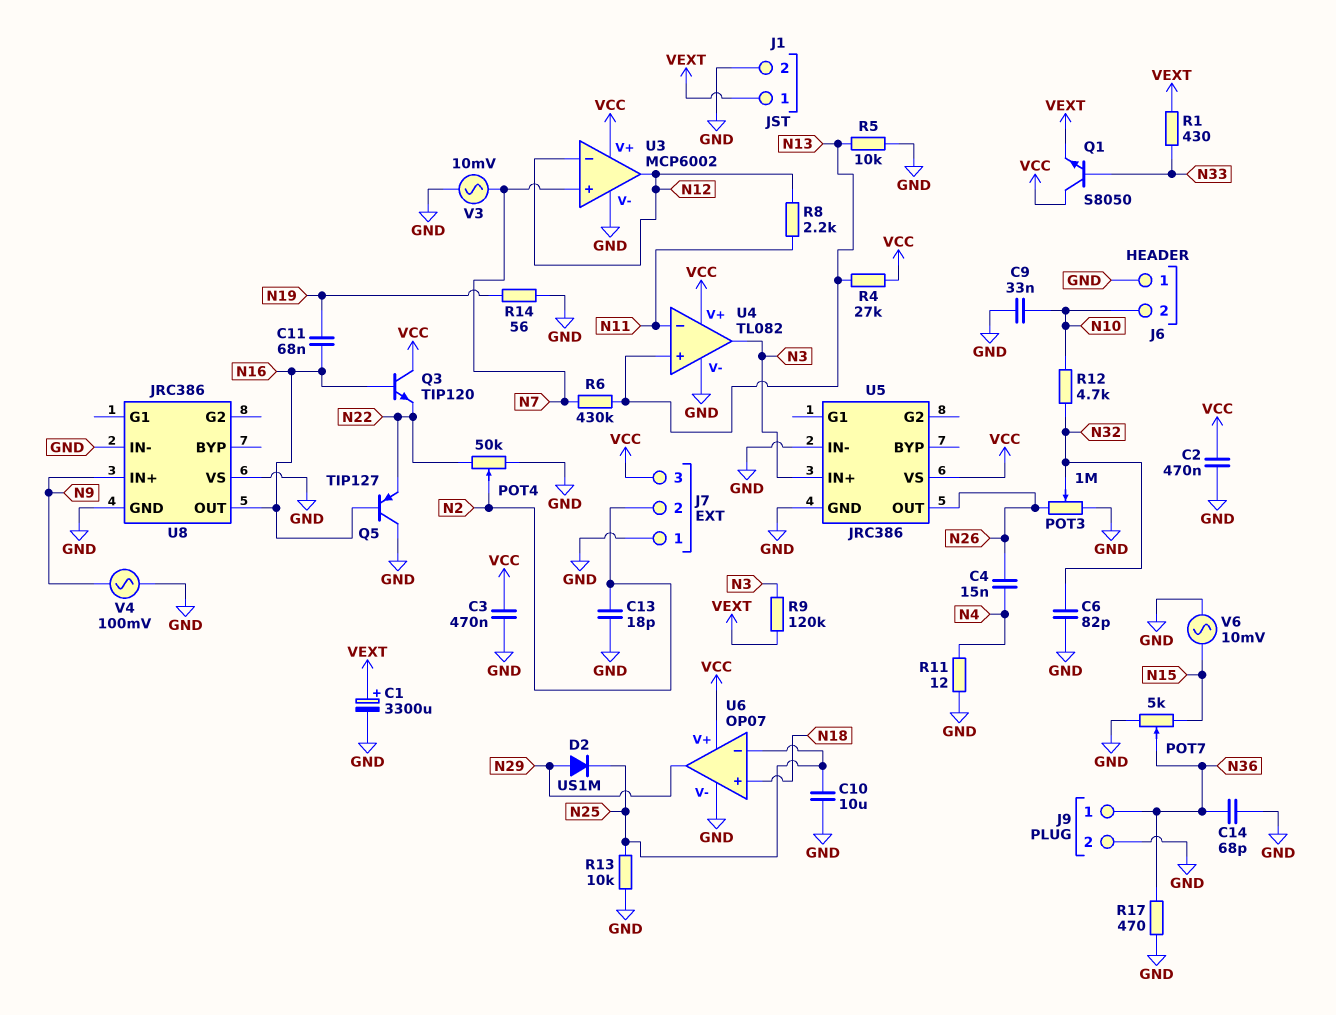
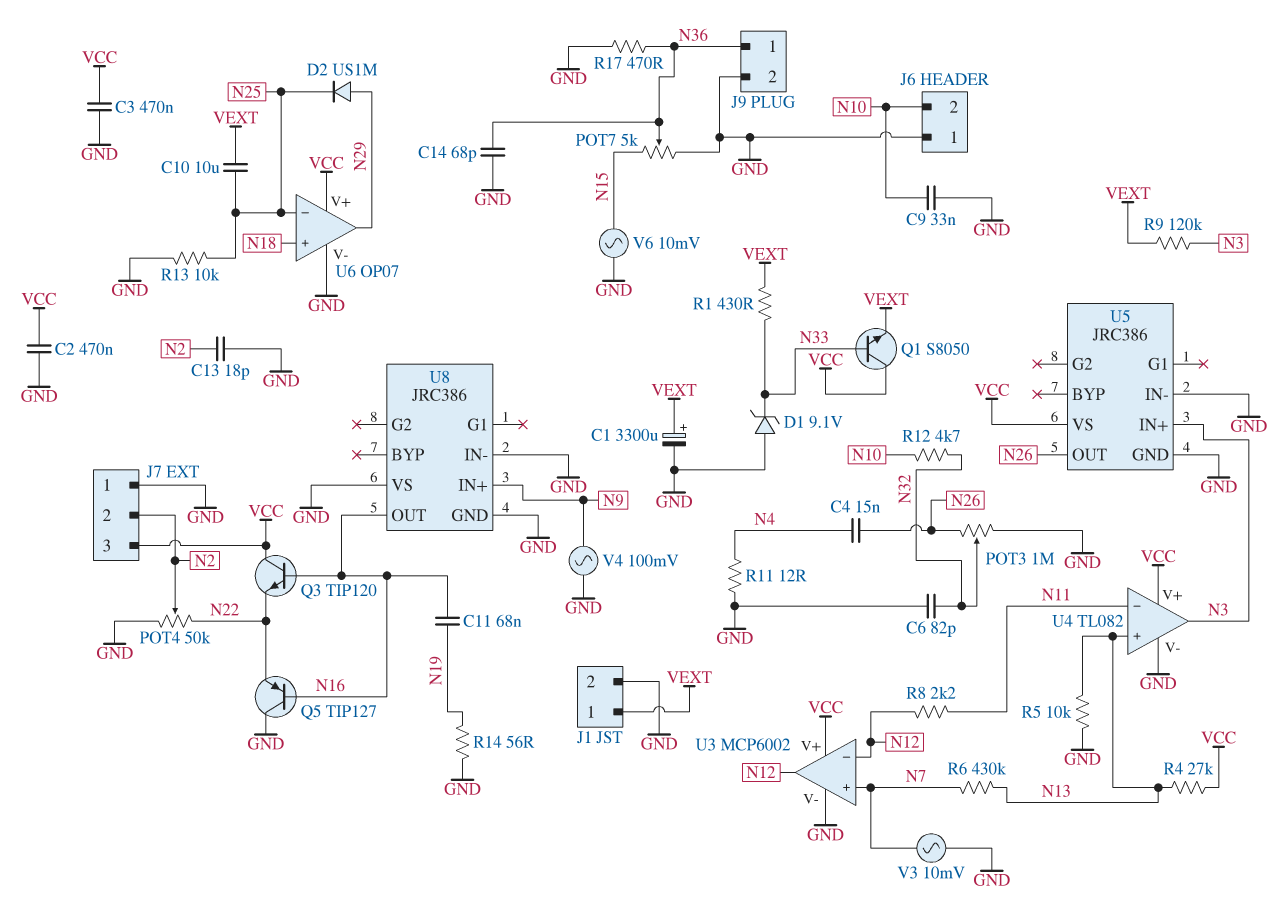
C10: 10uF (GND, N25) -> 10uF (N25, VEXT)
D1: none -> zener 9.1V (A GND, K N33)

